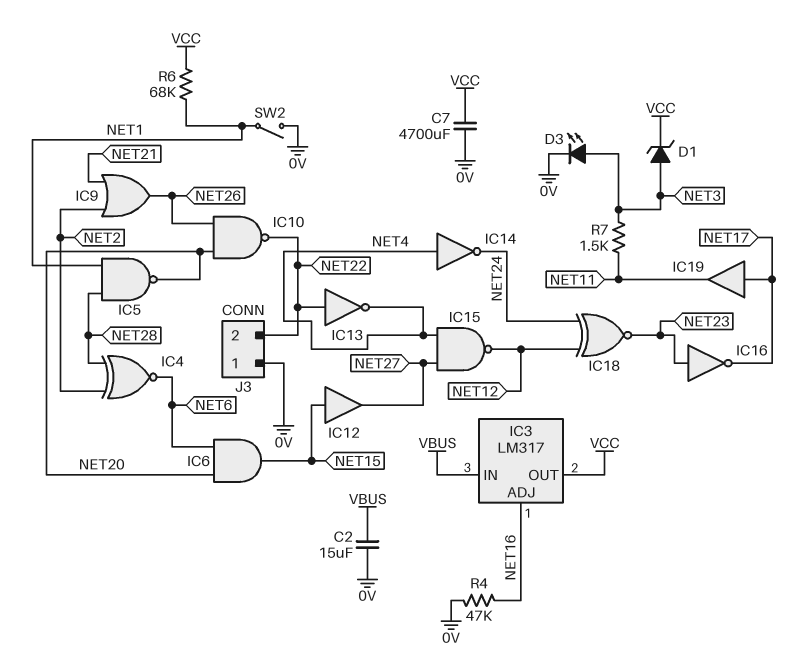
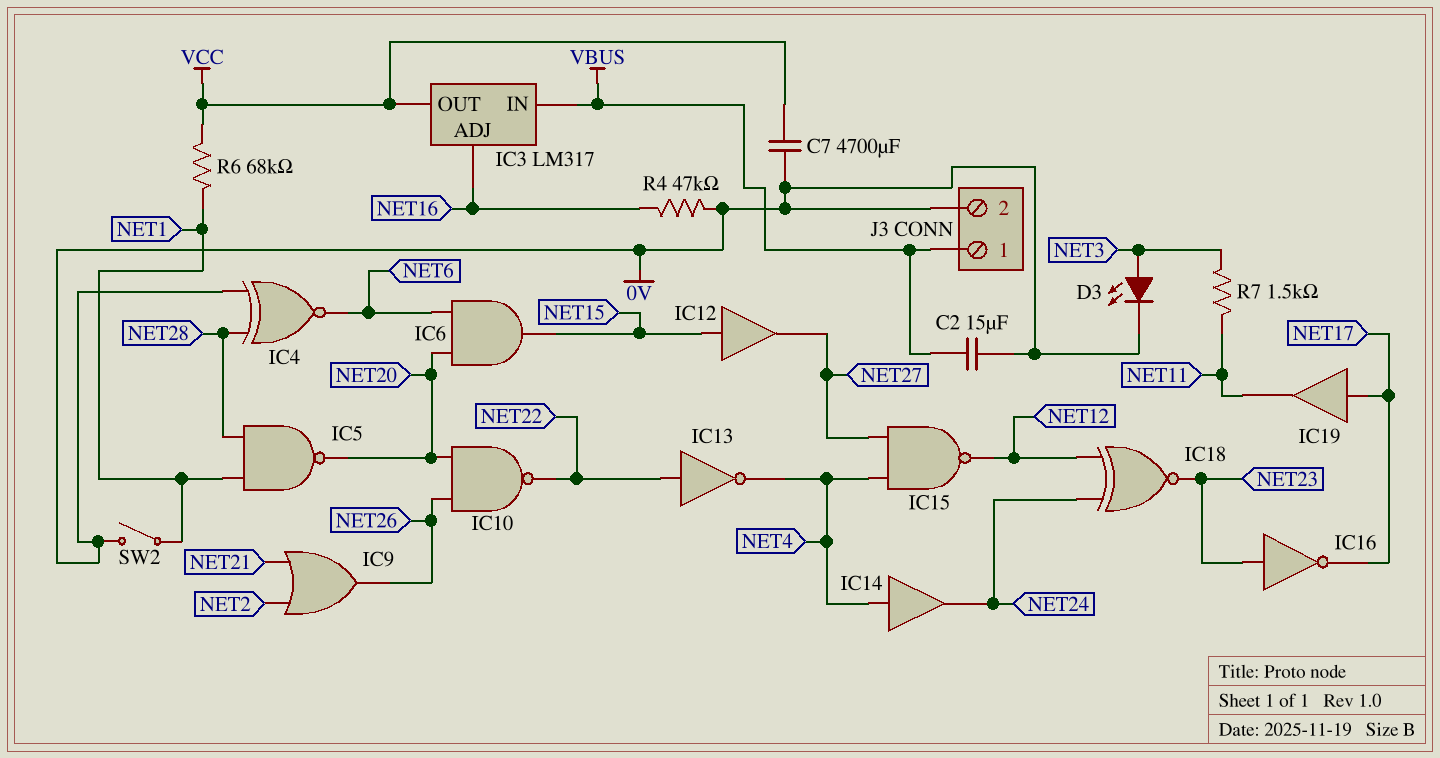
D1: zener (A NET3, K VCC) -> none
IC4: XNOR (in NET2, in NET28, out NET6) -> XNOR (in 0V, in NET28, out NET6)
IC14: NOT (in NET4, out NET24) -> buffer (in NET4, out NET24)
J3 pin 1: 0V -> VBUS
J3 pin 2: NET22 -> 0V

